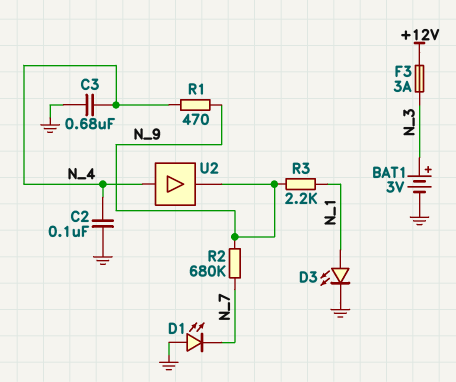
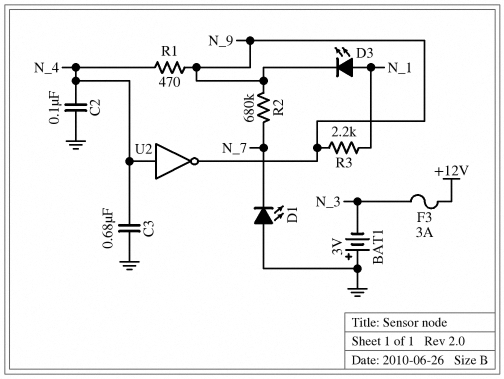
BAT1: 3V (plus N_3, minus GND) -> 3V (plus GND, minus N_3)
D3: LED (A N_1, K GND) -> LED (A N_1, K N_9)
U2: buffer (in N_4, out N_9) -> NOT (in N_4, out N_9)

